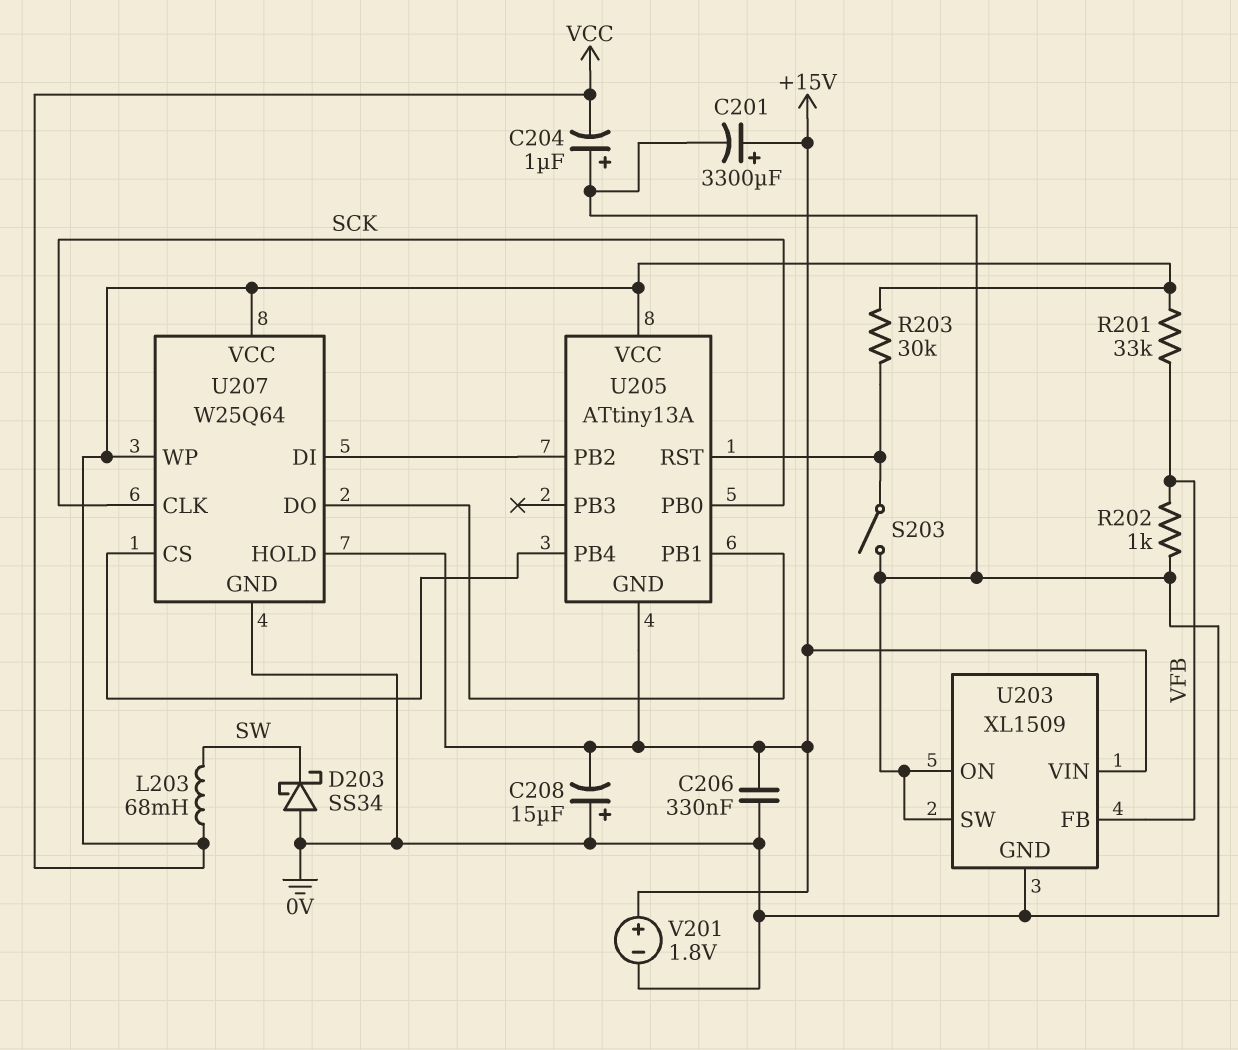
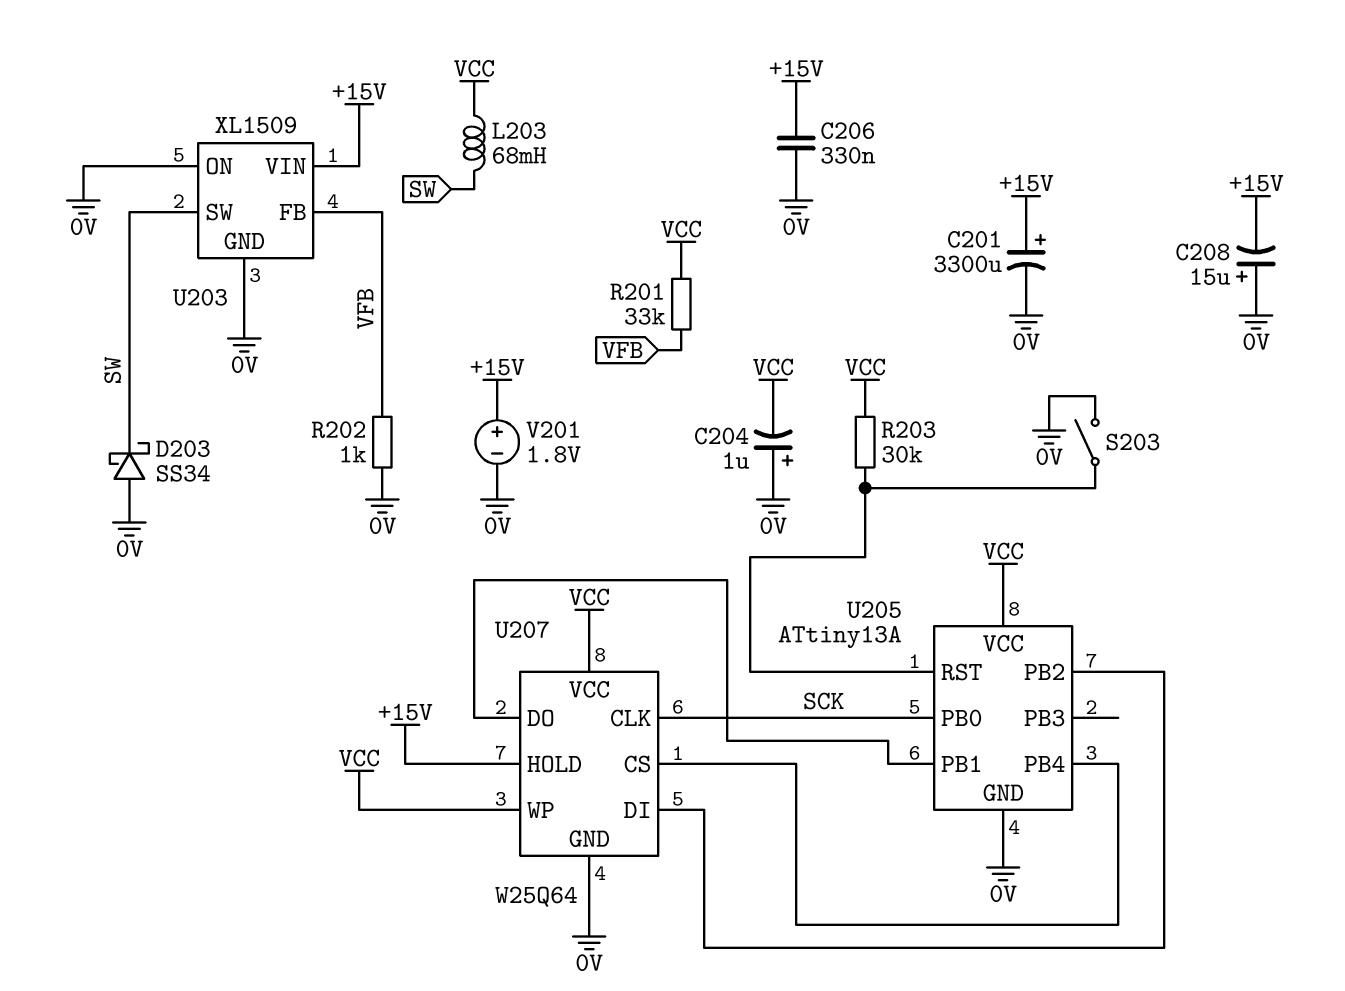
U203 pin SW: 0V -> SW
U205 pin GND: +15V -> 0V

